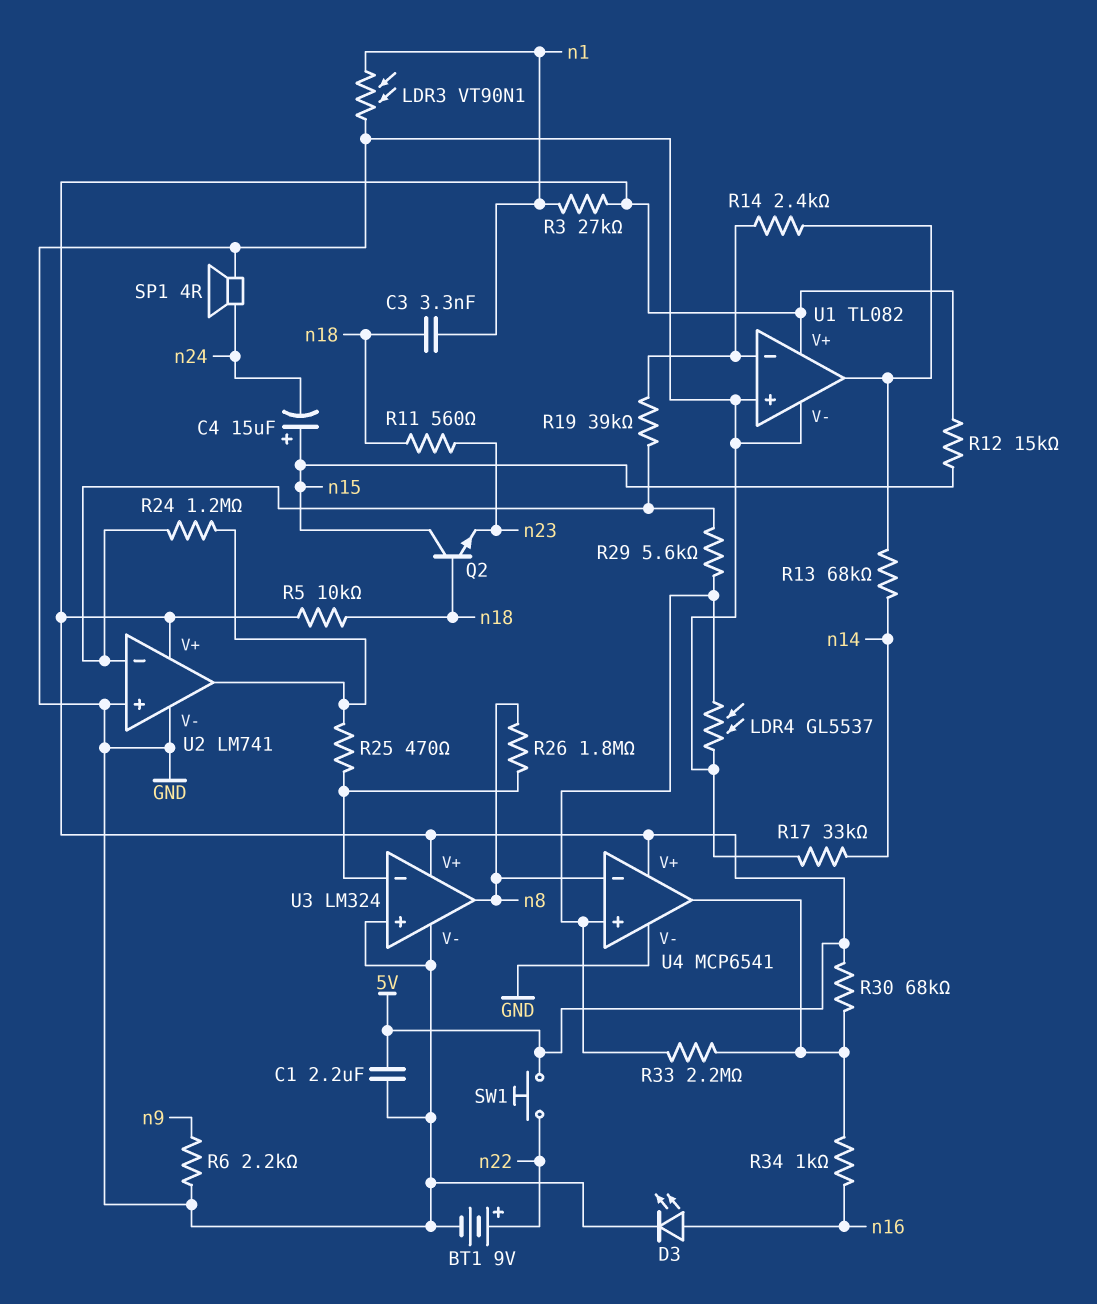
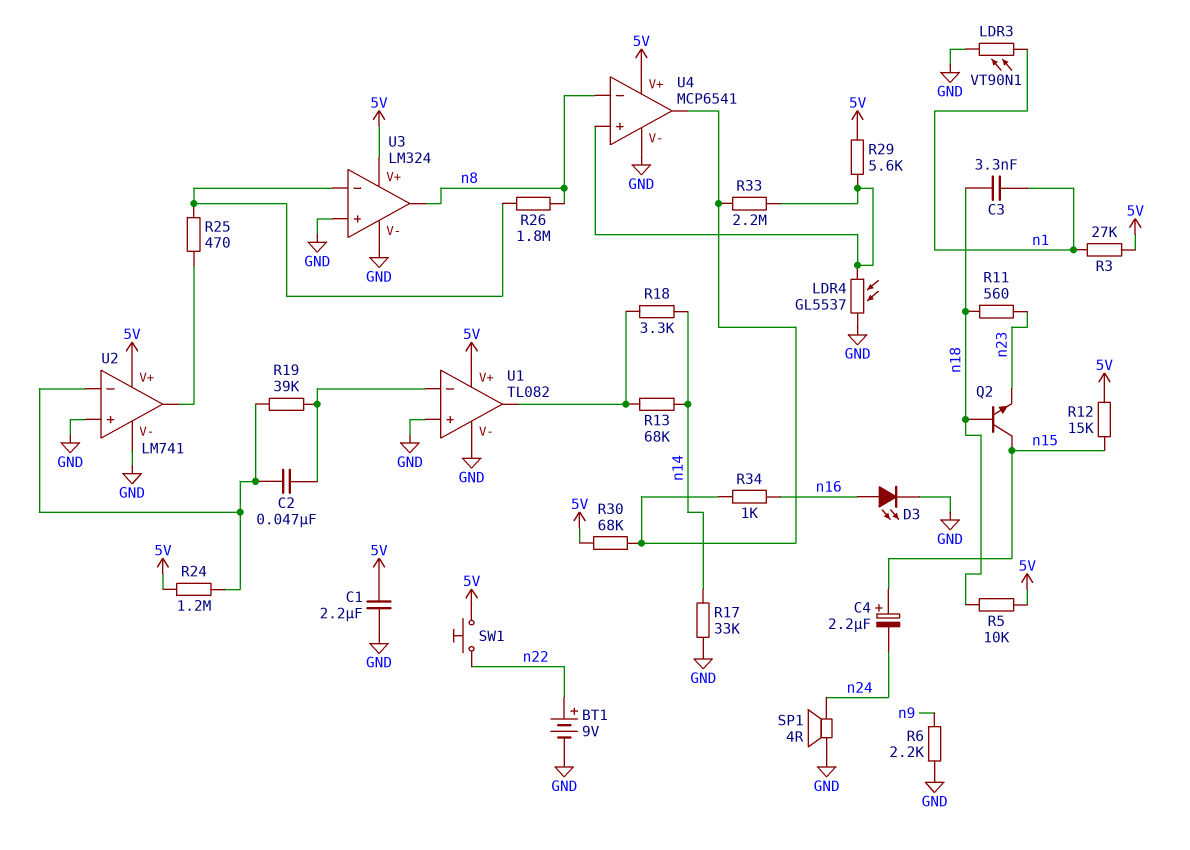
C2: none -> 47nF (U1/in-, U2/in-)
C4: 15uF (plus n15, minus n24) -> 2.2uF (plus n15, minus n24)
R14: 2.4k (U1/in-, U1/out) -> none
R18: none -> 3.3k (U1/out, n14)
R24: 1.2M (U2/in-, U2/out) -> 1.2M (5V, U2/in-)
R29: 5.6k (U2/in-, U4/in+) -> 5.6k (5V, U4/in+)

